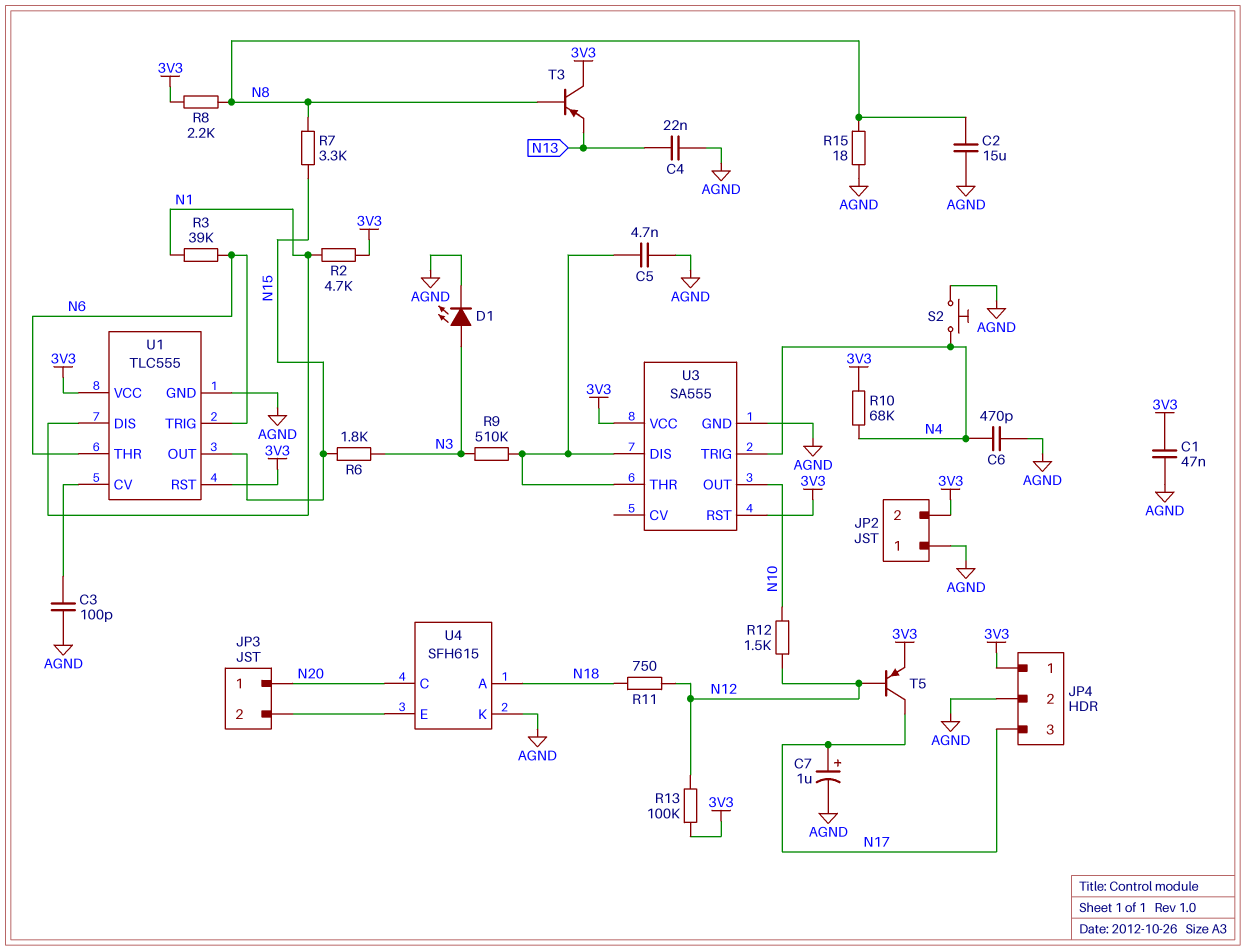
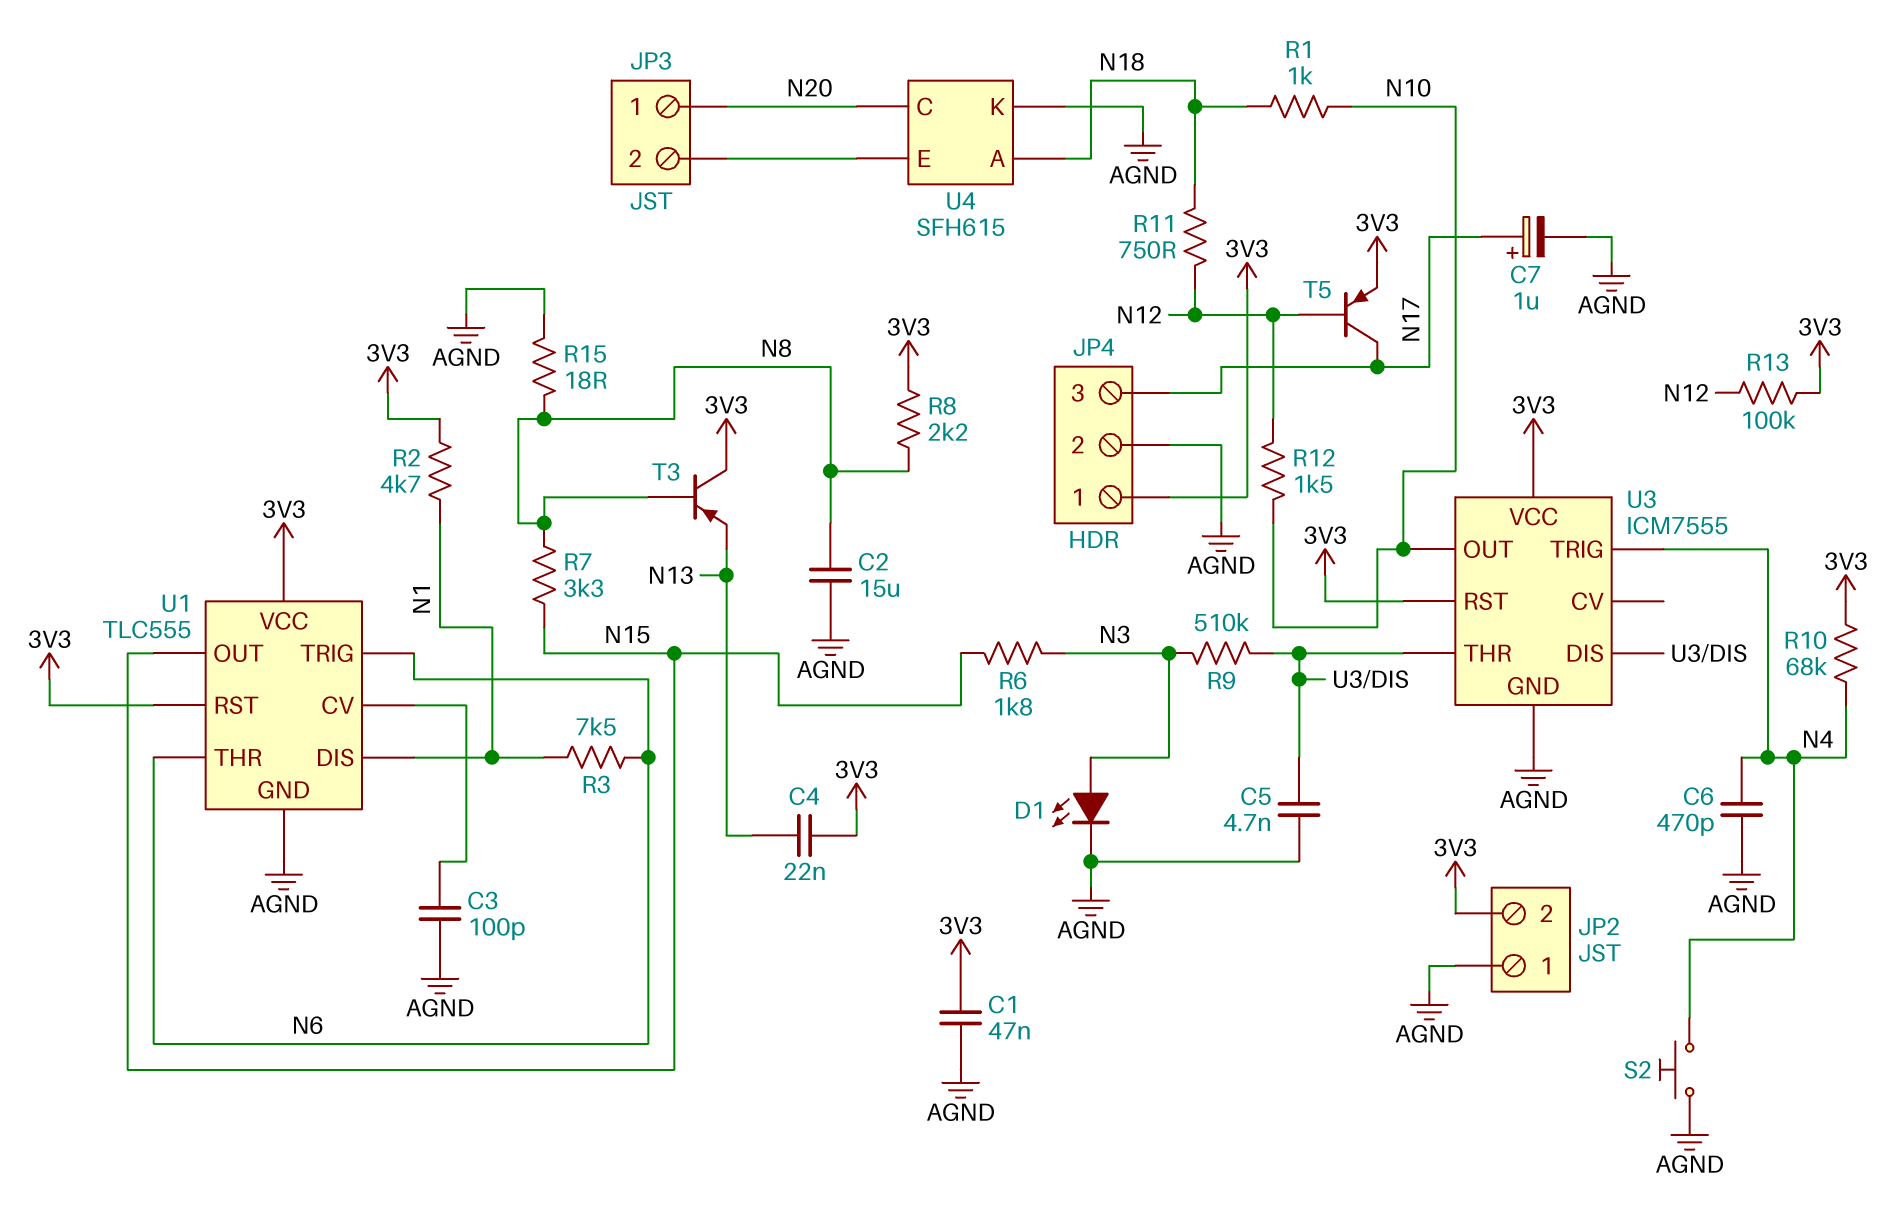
C4: 22nF (AGND, N13) -> 22nF (3V3, N13)
R1: none -> 1k (N10, N18)
R3: 39k (N1, N6) -> 7.5k (N1, N6)
U3: SA555 -> ICM7555

